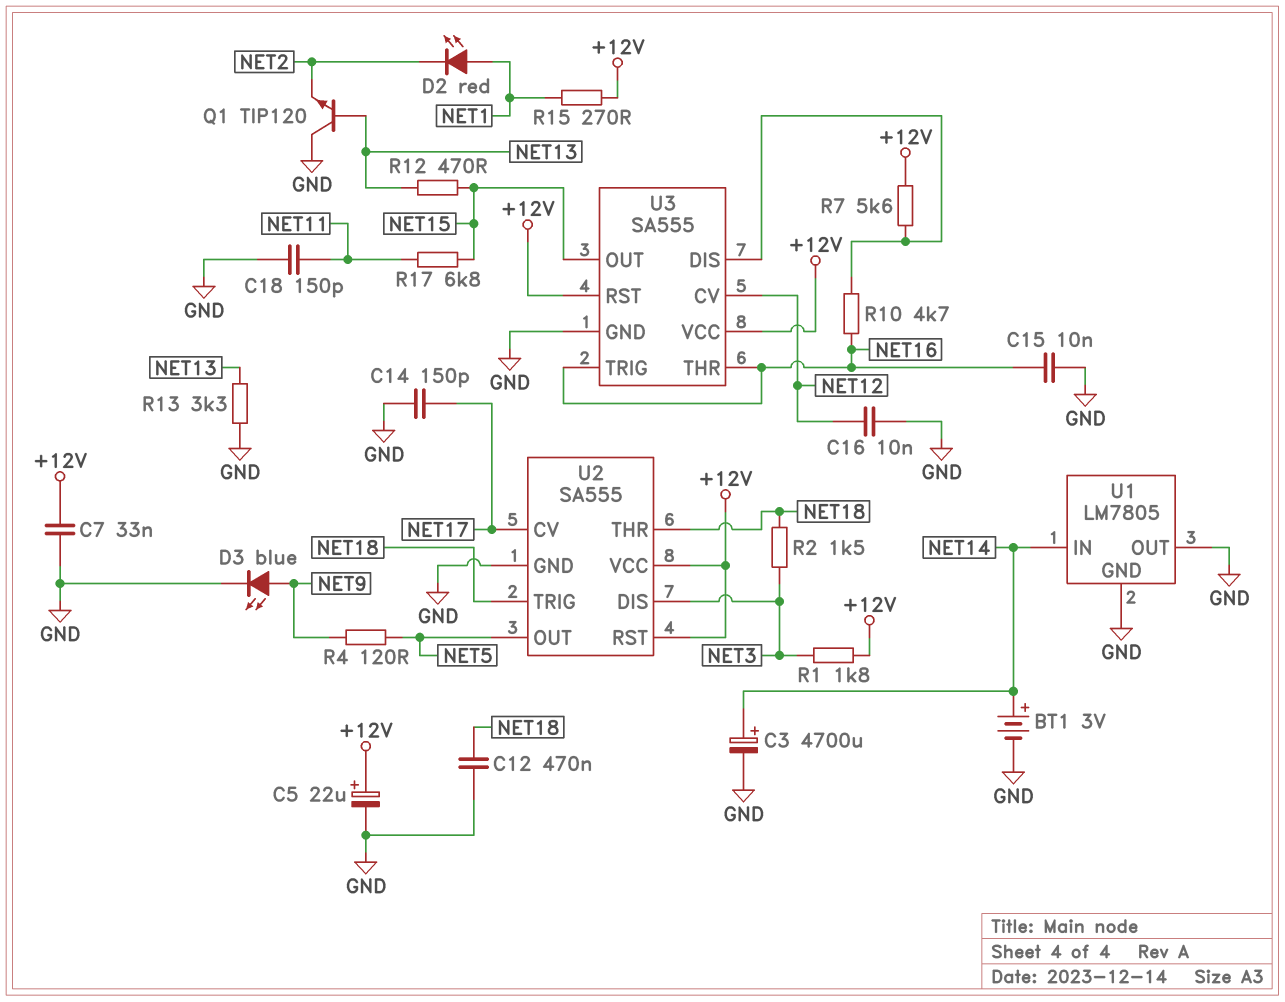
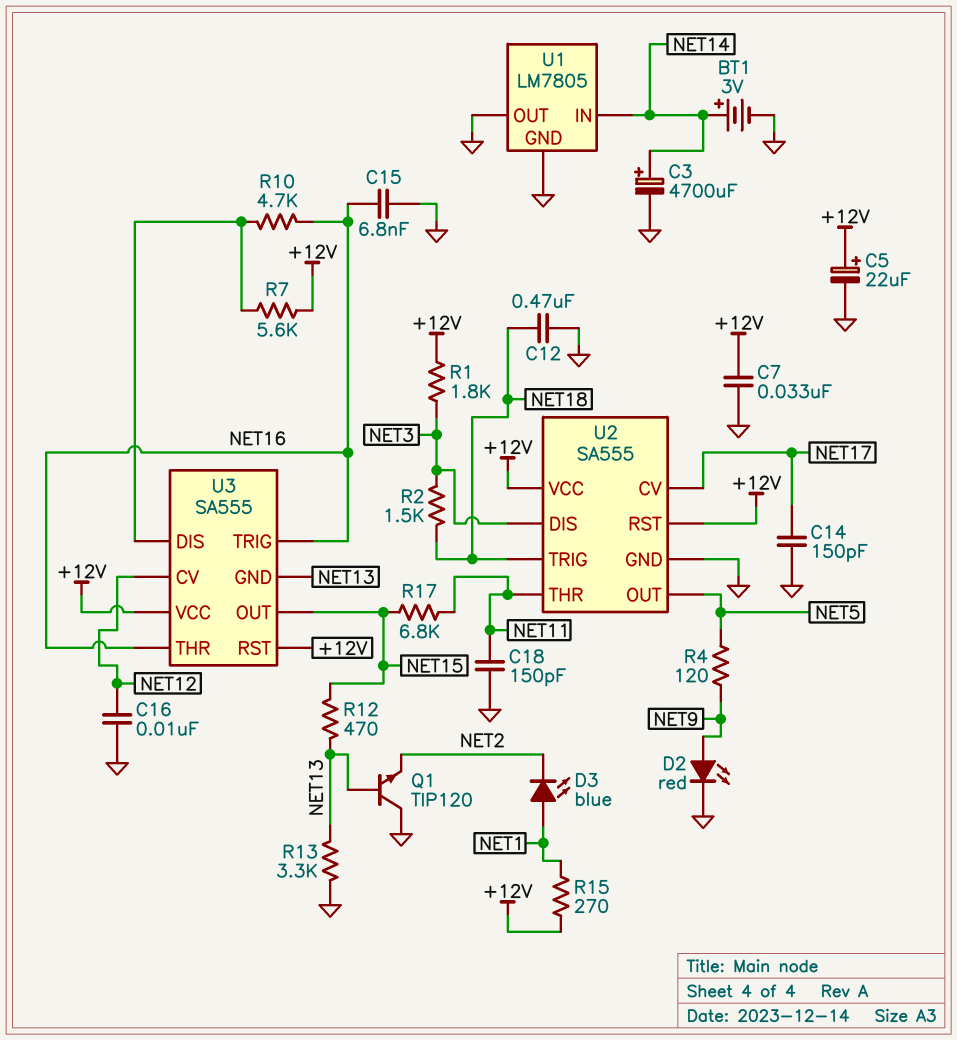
C15: 10nF (GND, NET16) -> 6.8nF (GND, NET16)
D2: LED red (A NET1, K NET2) -> LED red (A NET9, K GND)
D3: LED blue (A NET9, K GND) -> LED blue (A NET1, K NET2)
U2 pin THR: NET18 -> NET11
U3 pin GND: GND -> NET13

